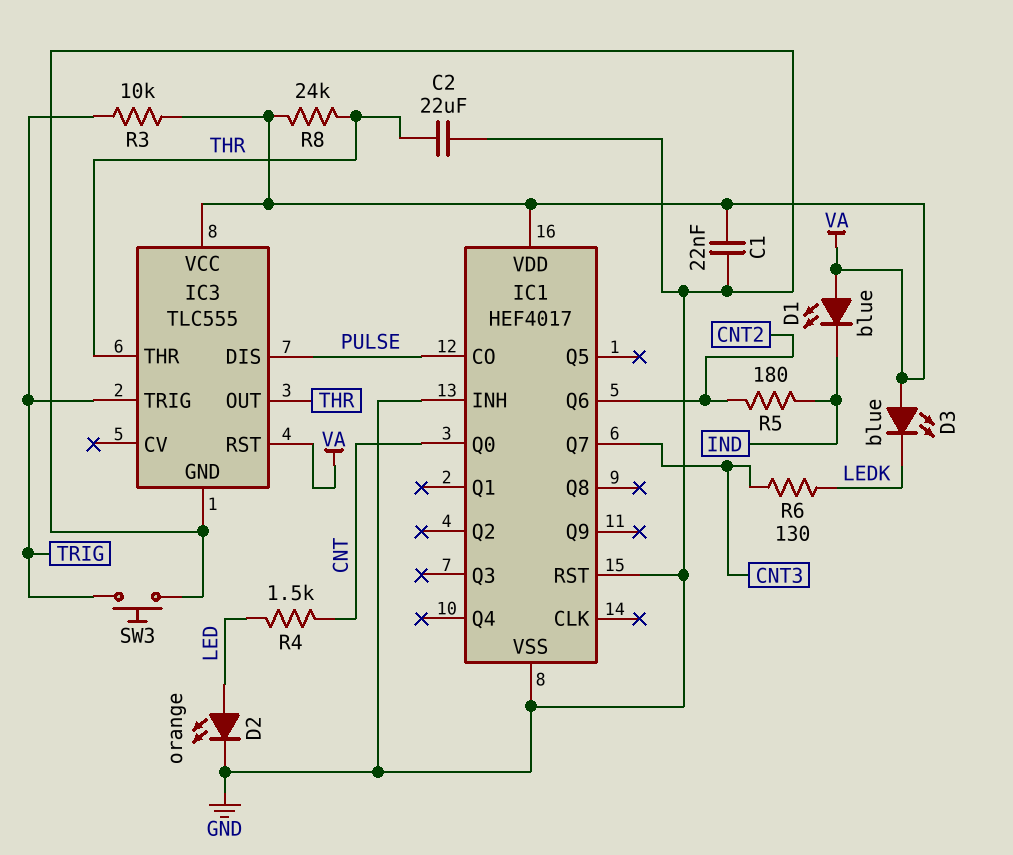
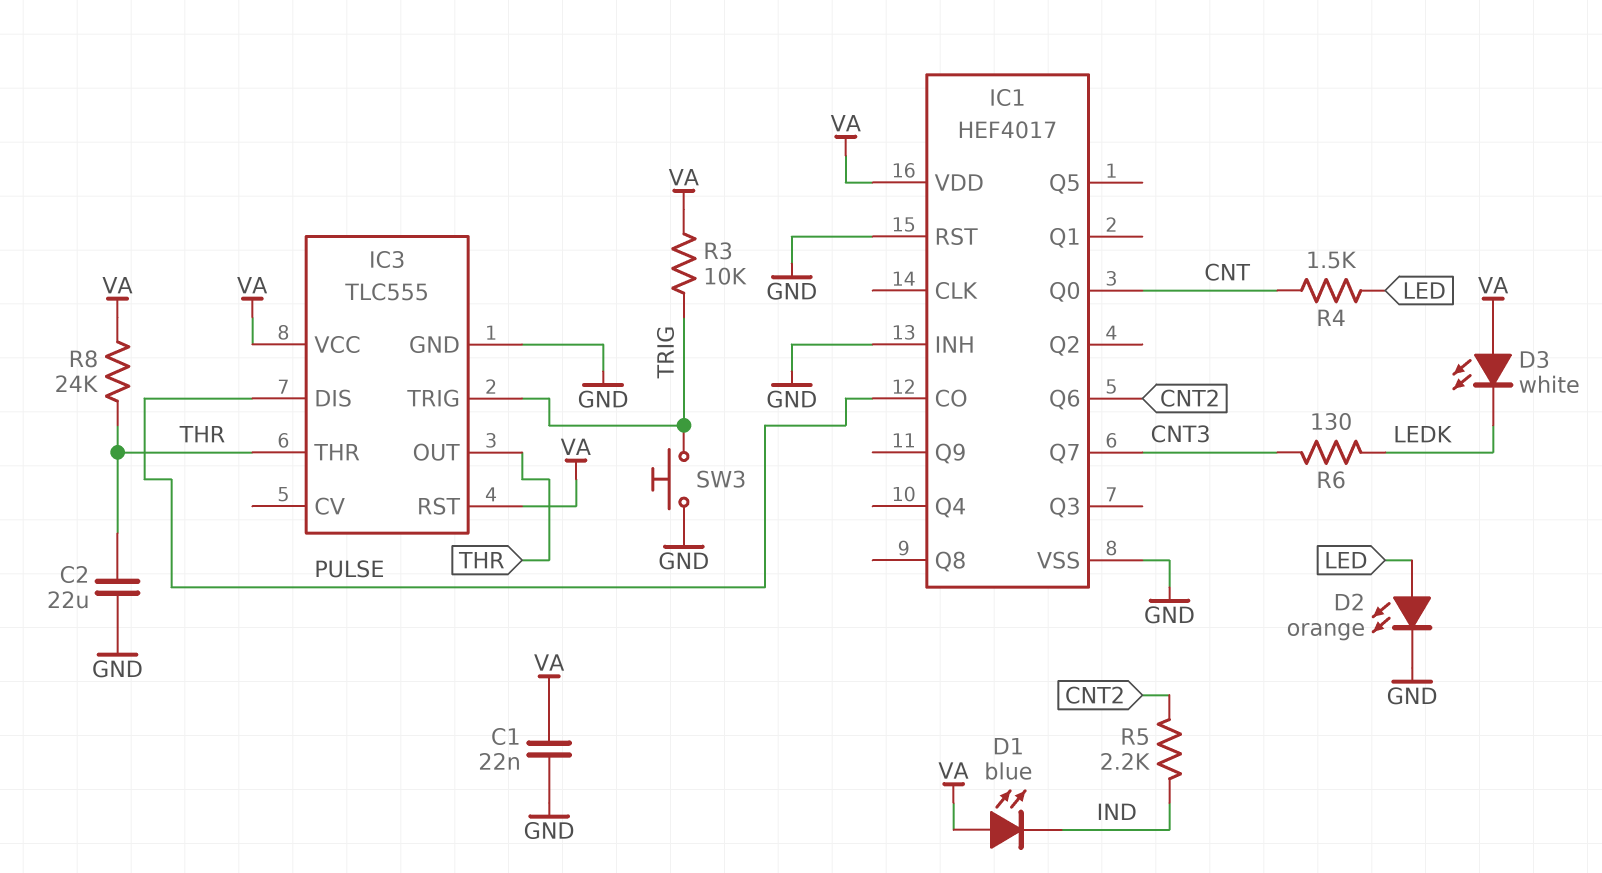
D3: LED blue (A VA, K LEDK) -> LED white (A VA, K LEDK)
R5: 180 (CNT2, IND) -> 2.2k (CNT2, IND)

